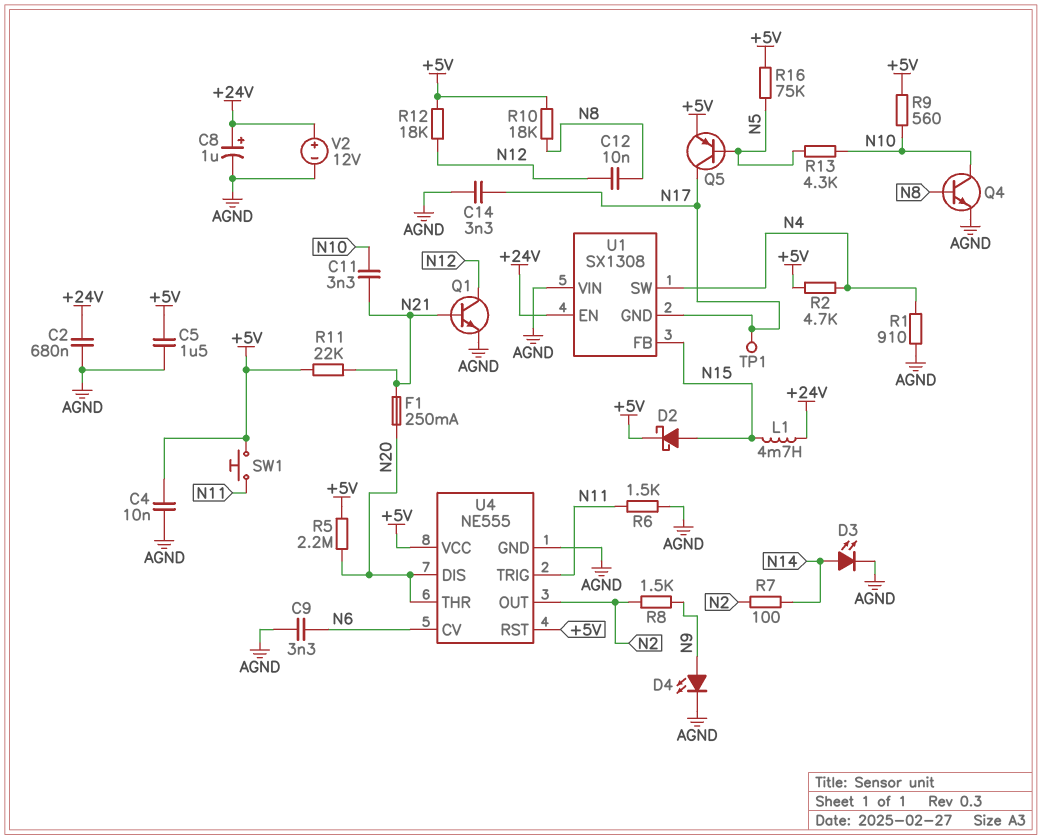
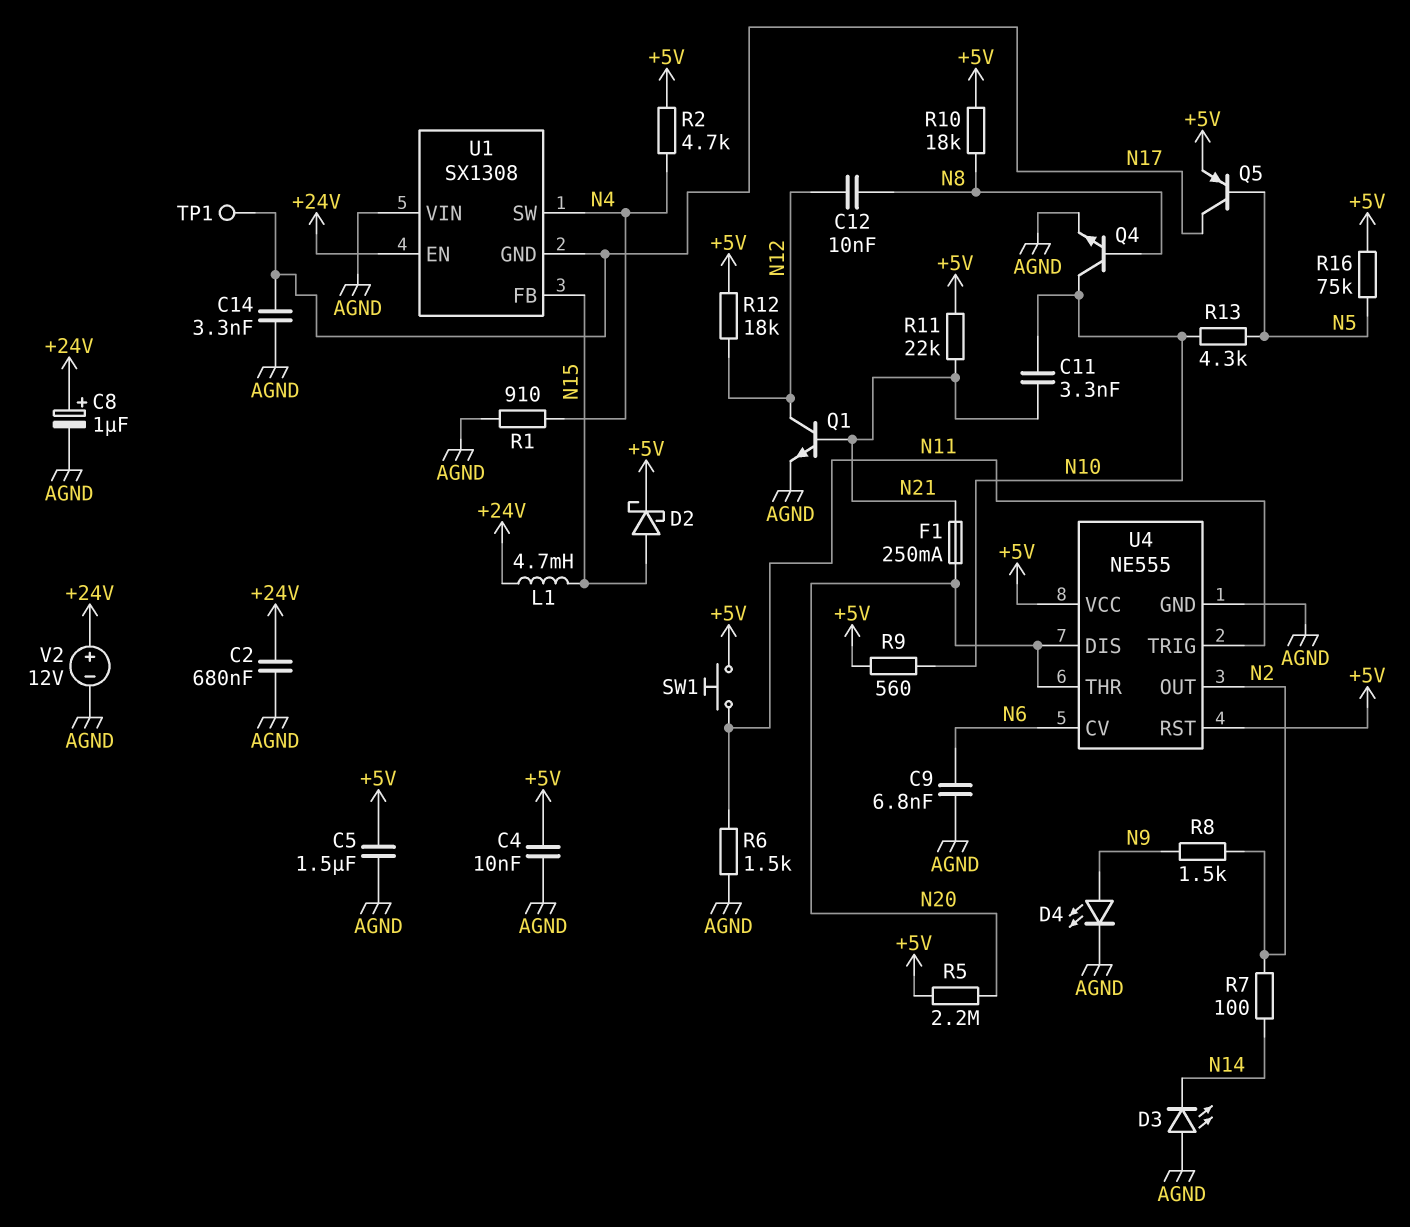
C9: 3.3nF (AGND, N6) -> 6.8nF (AGND, N6)
D3: LED (A N14, K AGND) -> LED (A AGND, K N14)

